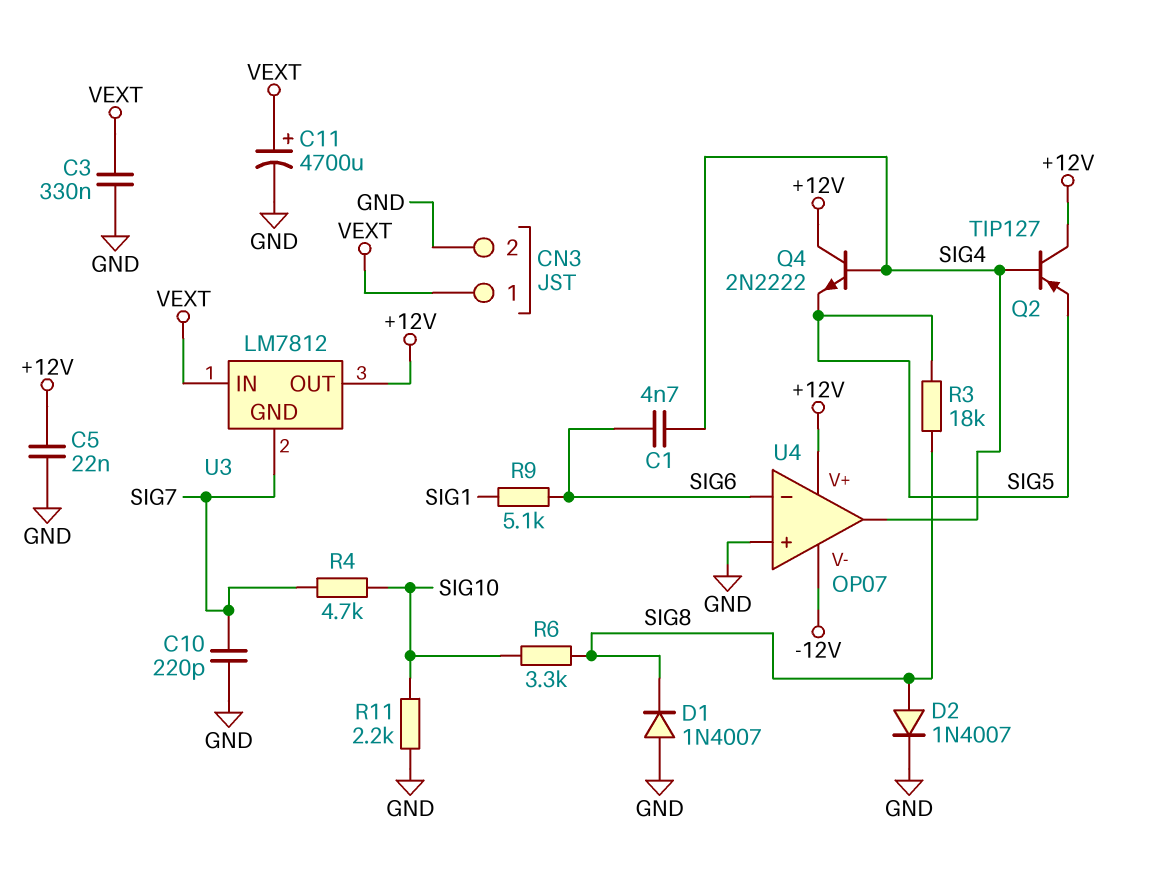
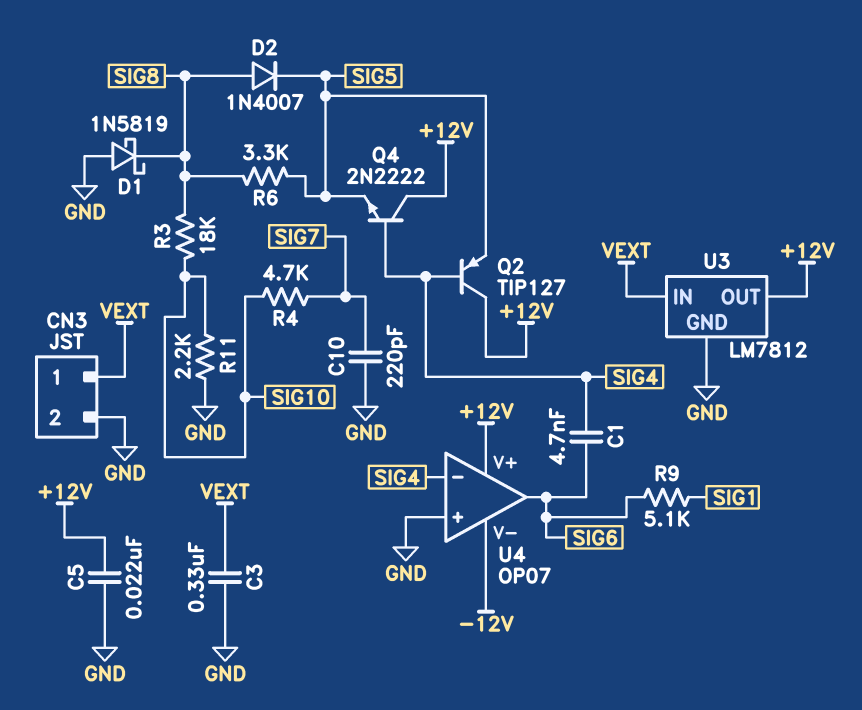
C11: 4700uF (plus VEXT, minus GND) -> none
D1: diode 1N4007 (A GND, K SIG8) -> schottky 1N5819 (A GND, K SIG8)
D2: diode 1N4007 (A SIG8, K GND) -> diode 1N4007 (A SIG8, K SIG5)
R3: 18k (SIG5, SIG8) -> 18k (SIG8, SIG10)
R6: 3.3k (SIG8, SIG10) -> 3.3k (SIG5, SIG8)
U3 pin GND: SIG7 -> GND
U4 pin in-: SIG6 -> SIG4
U4 pin out: SIG4 -> SIG6

